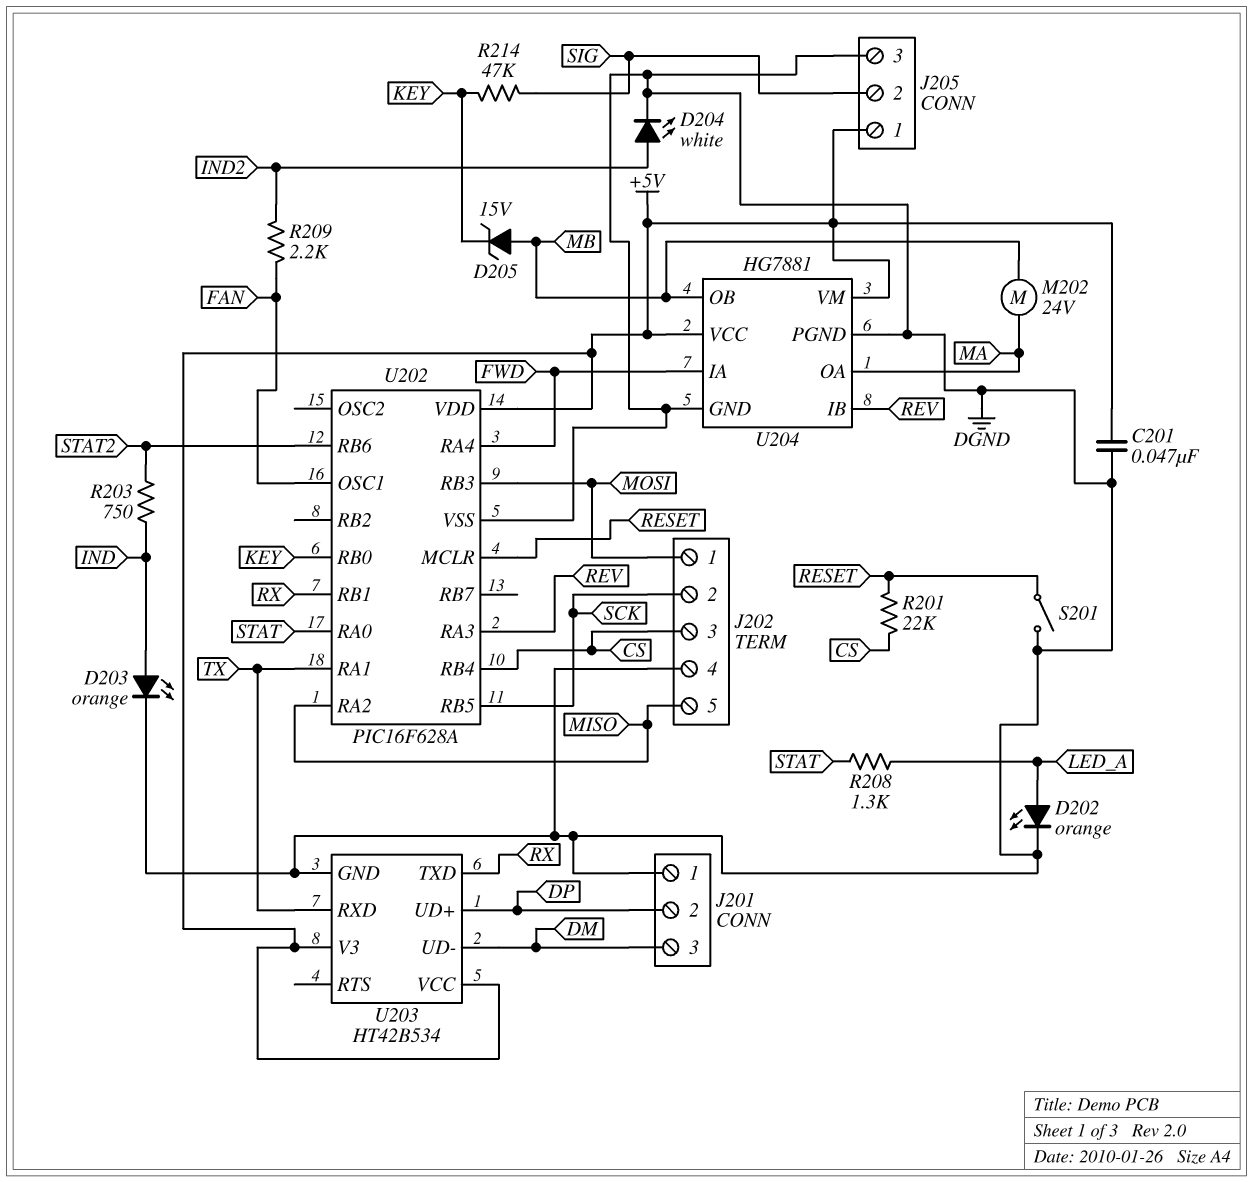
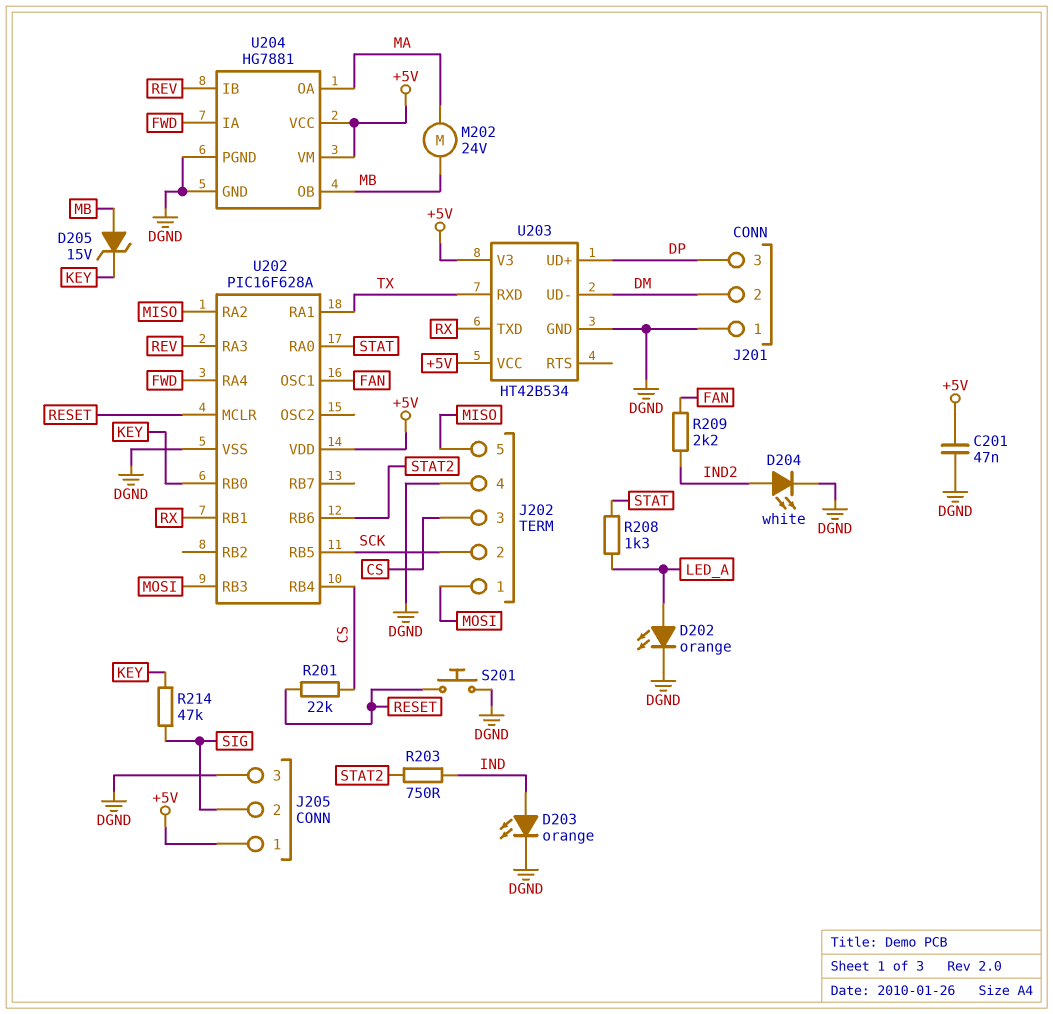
J201 pin 2: DP -> DM
J201 pin 3: DM -> DP
S201: switch (DGND, RESET) -> button (DGND, RESET)

